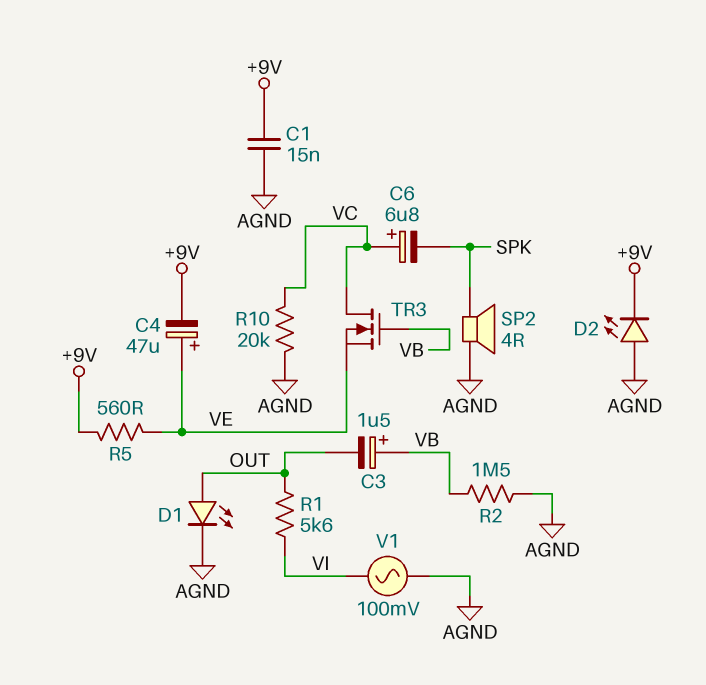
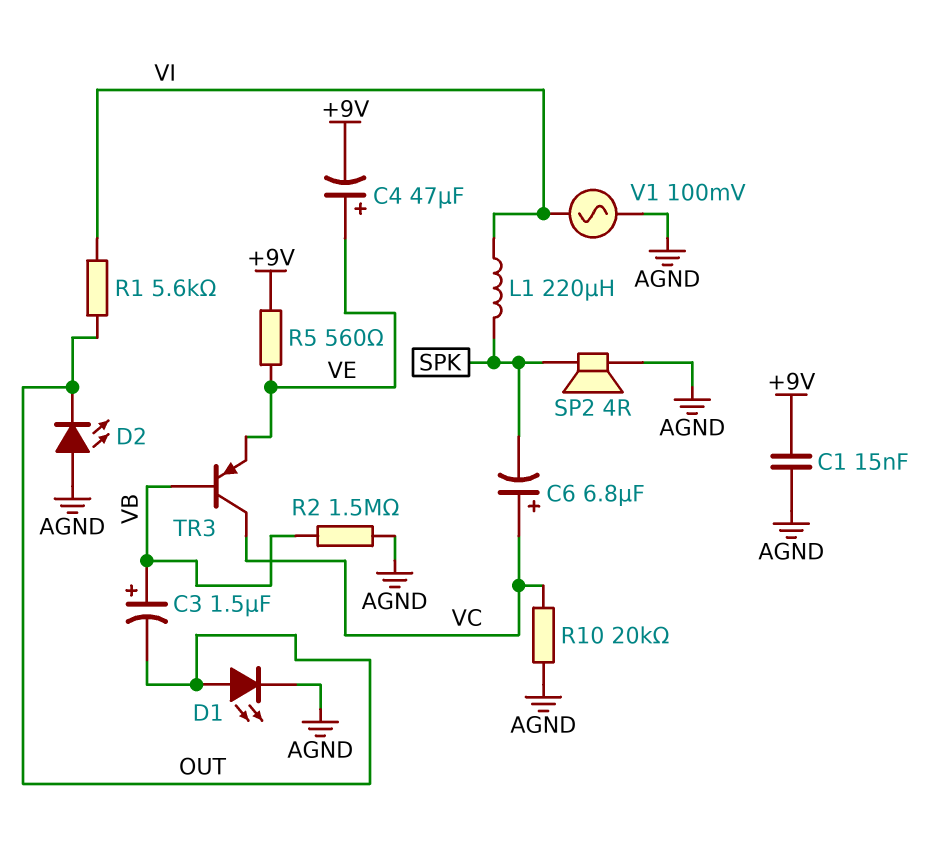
D2: LED (A AGND, K +9V) -> LED (A AGND, K OUT)
L1: none -> 220uH (SPK, VI)
TR3: NMOS (G VB, D VC, S VE) -> PNP (B VB, C VC, E VE)

